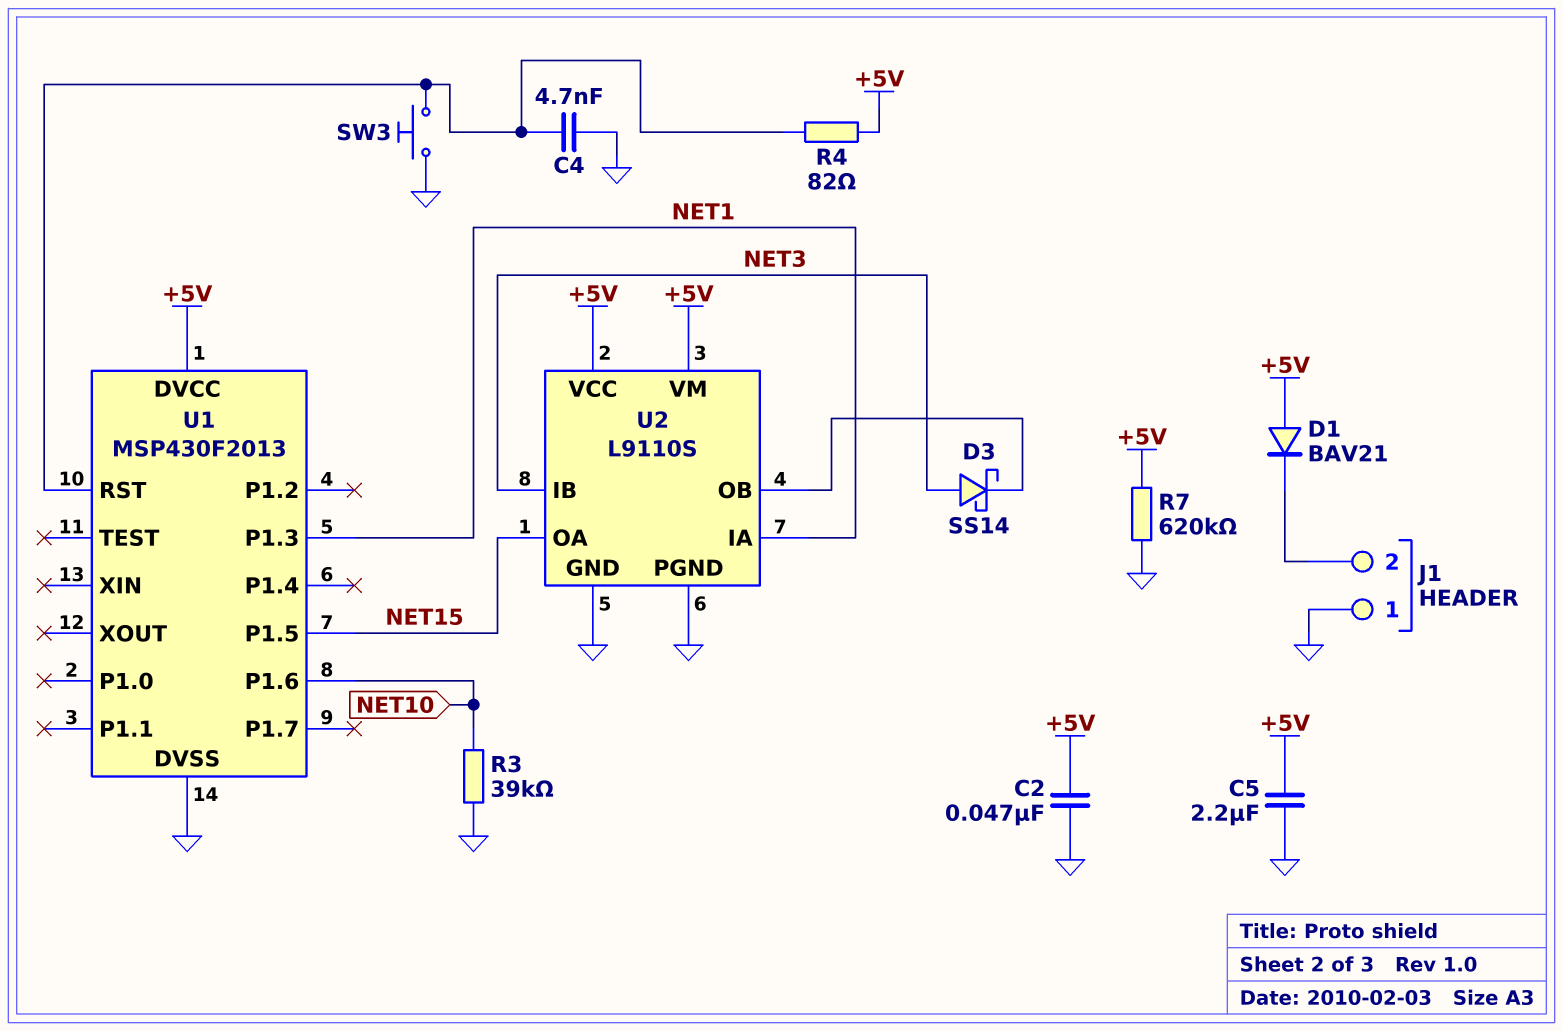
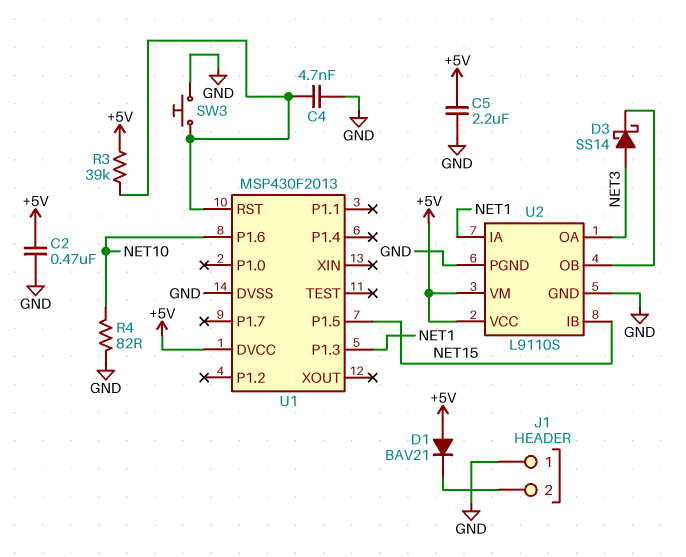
C2: 47nF (+5V, GND) -> 470nF (+5V, GND)
R3: 39k (GND, NET10) -> 39k (+5V, U1/RST)
R4: 82 (+5V, U1/RST) -> 82 (GND, NET10)
R7: 620k (+5V, GND) -> none
U2 pin IB: NET3 -> NET15
U2 pin OA: NET15 -> NET3

